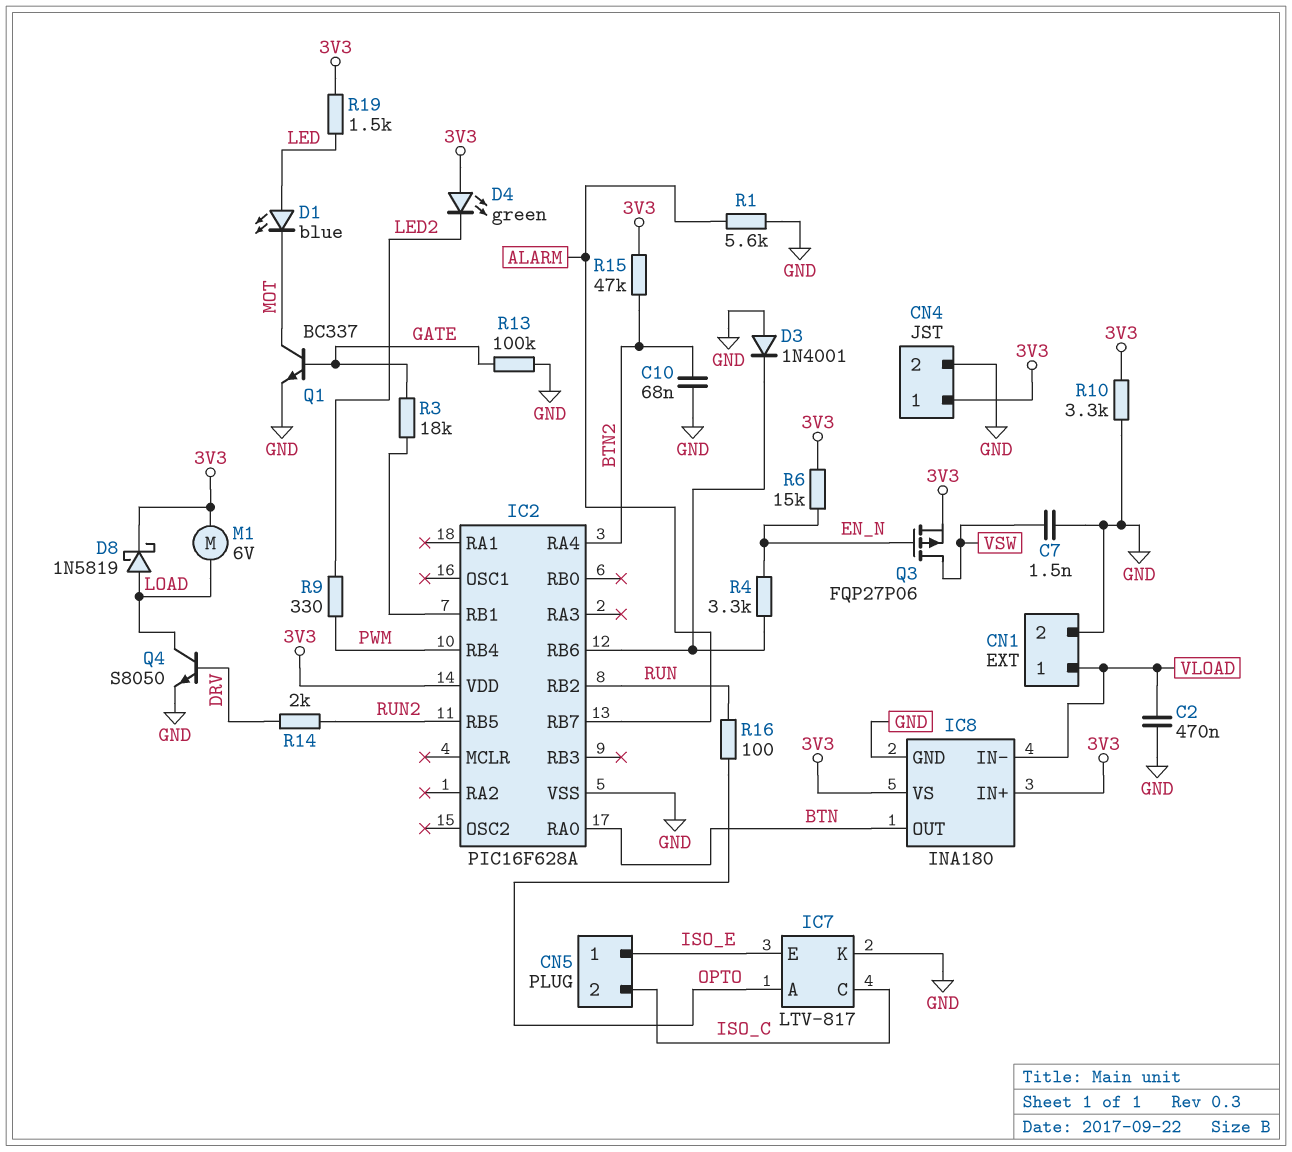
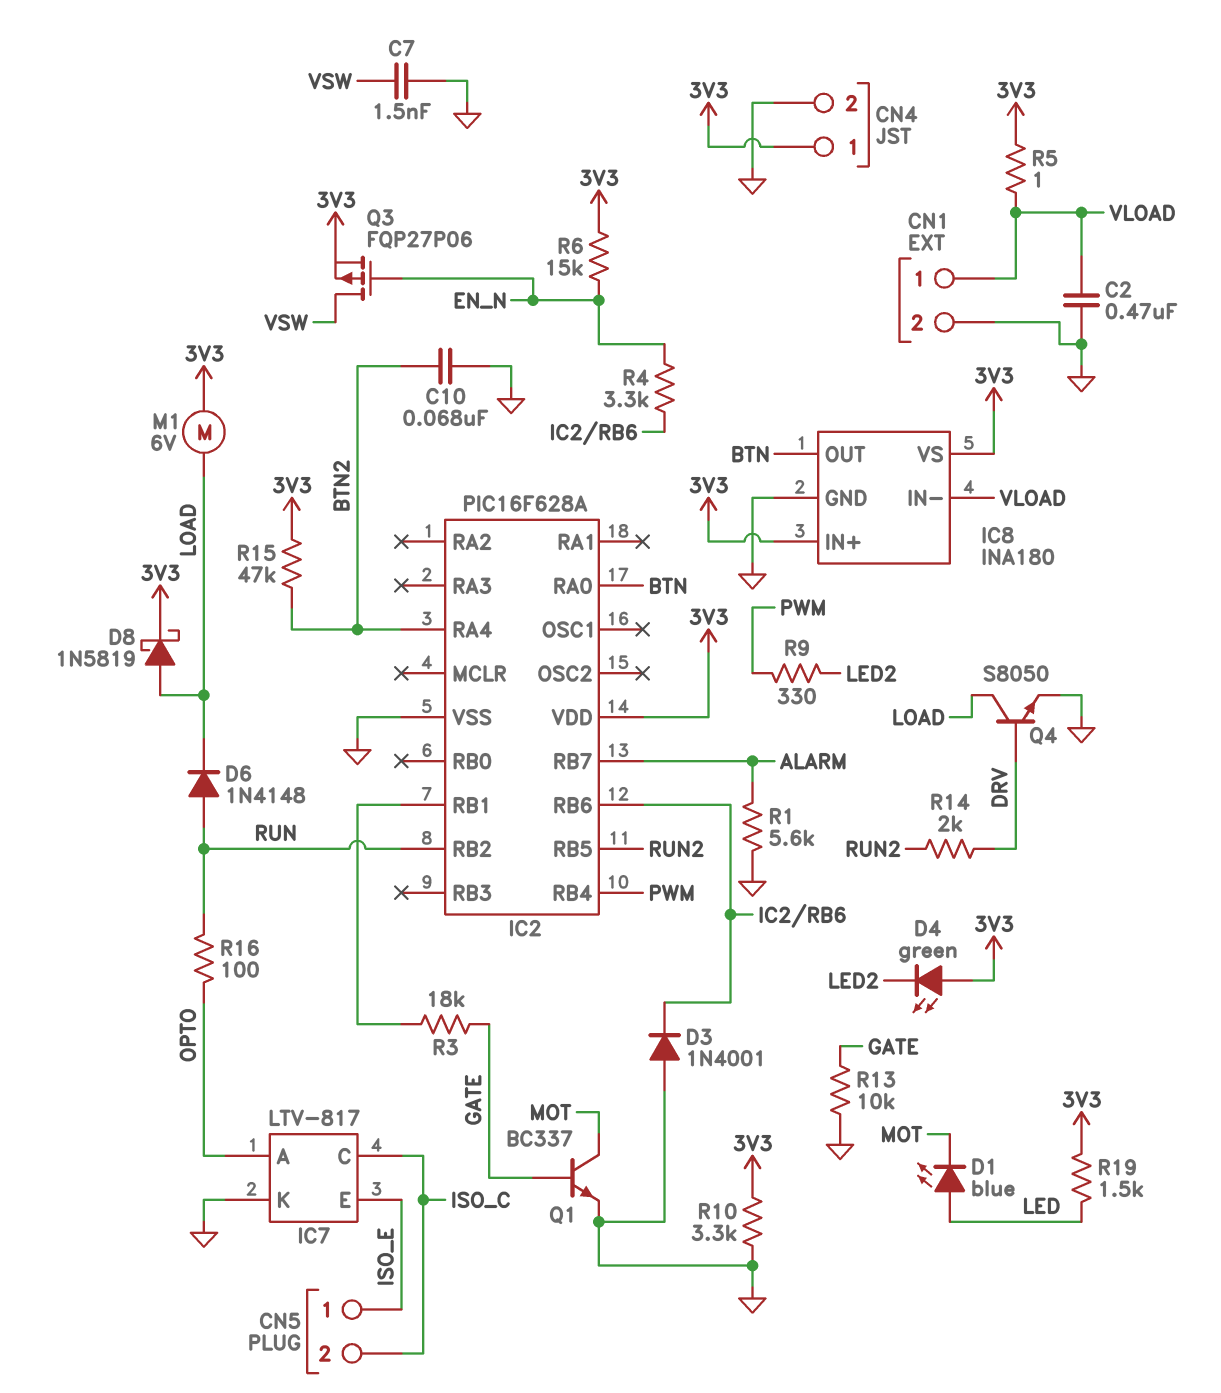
D6: none -> diode 1N4148 (A RUN, K LOAD)
R5: none -> 1 (3V3, VLOAD)
R13: 100k (GATE, GND) -> 10k (GATE, GND)

